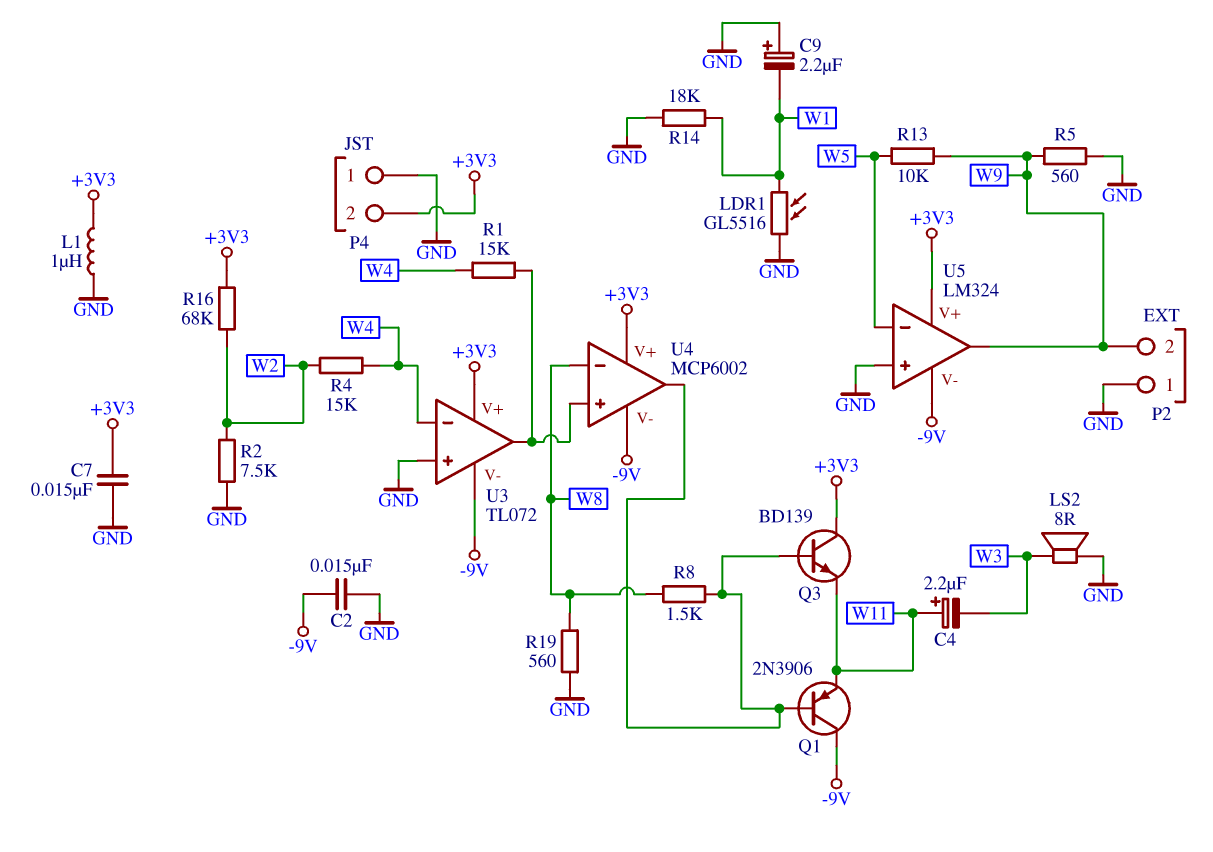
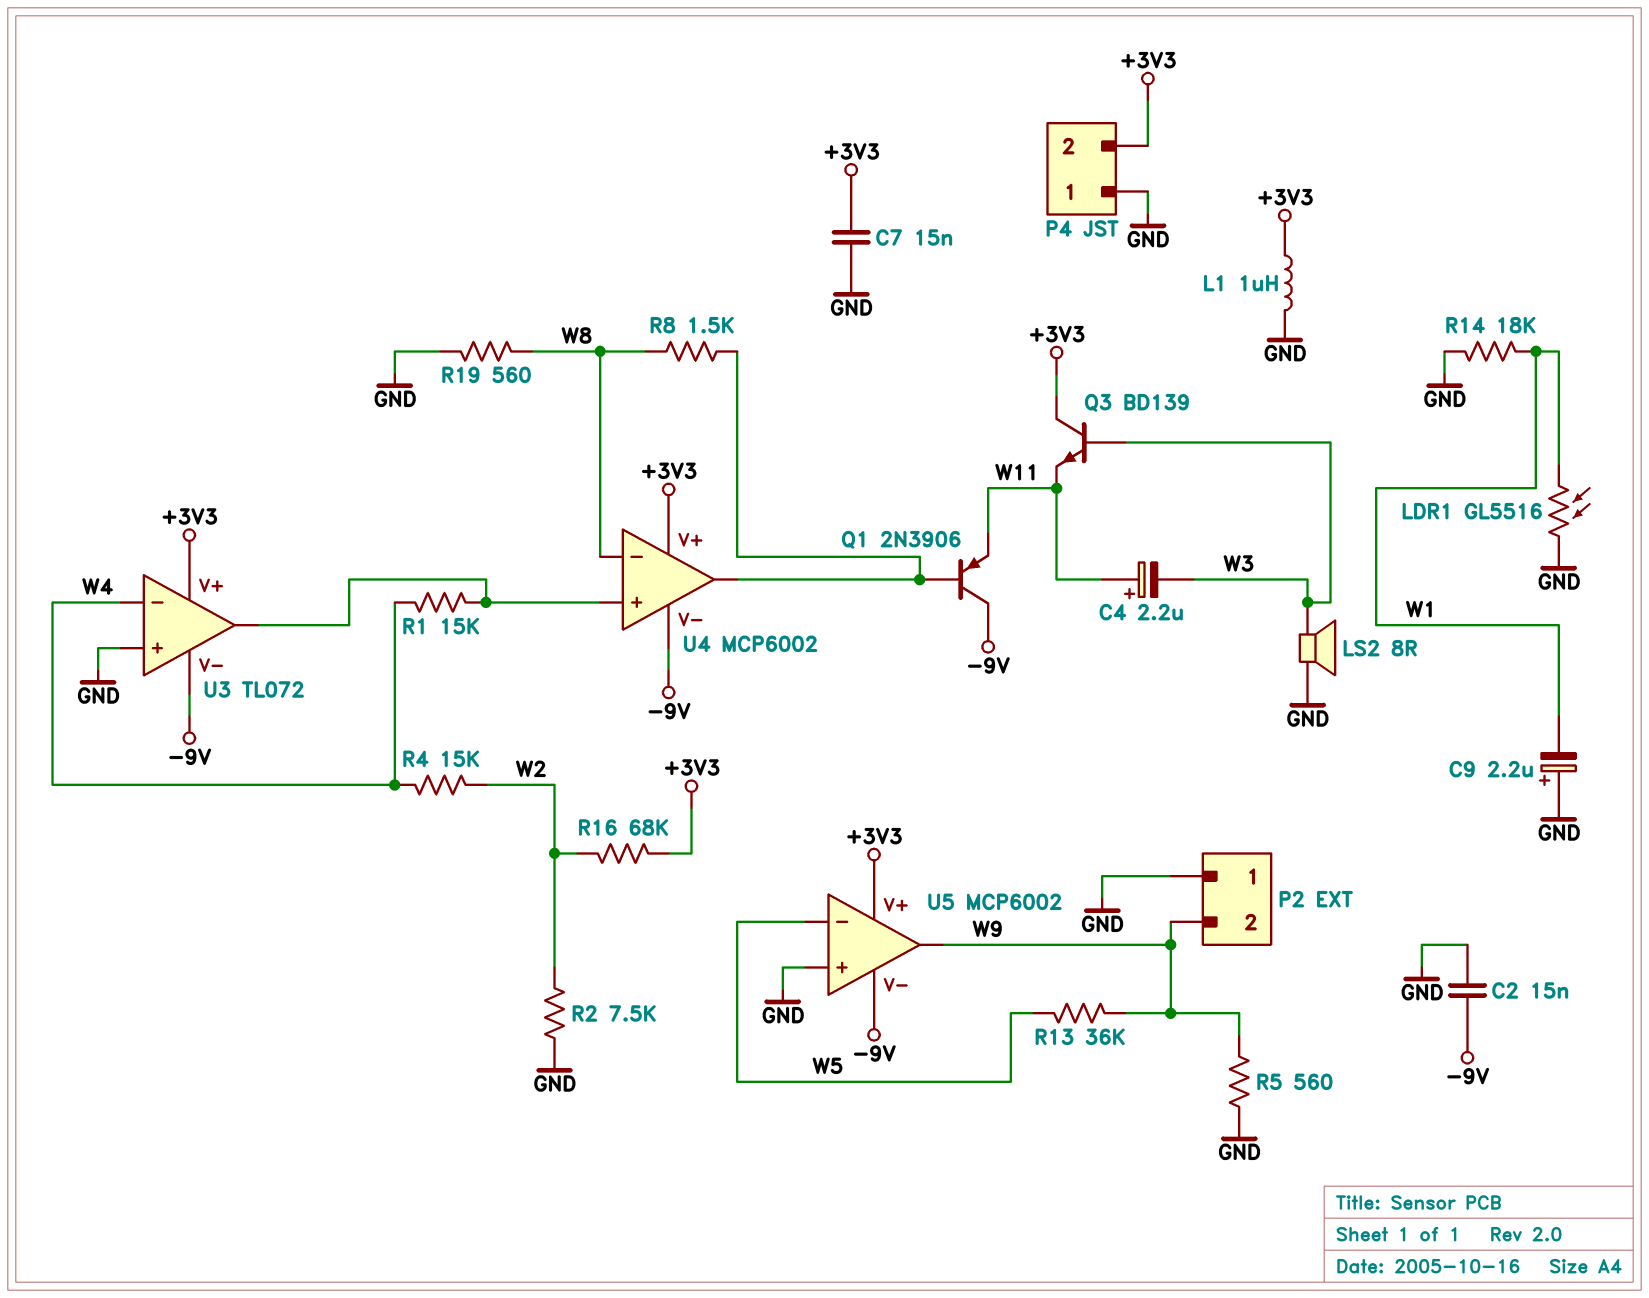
Q3: NPN BD139 (B U4/out, C +3V3, E W11) -> NPN BD139 (B W3, C +3V3, E W11)
R13: 10k (W5, W9) -> 36k (W5, W9)
U5: LM324 -> MCP6002

